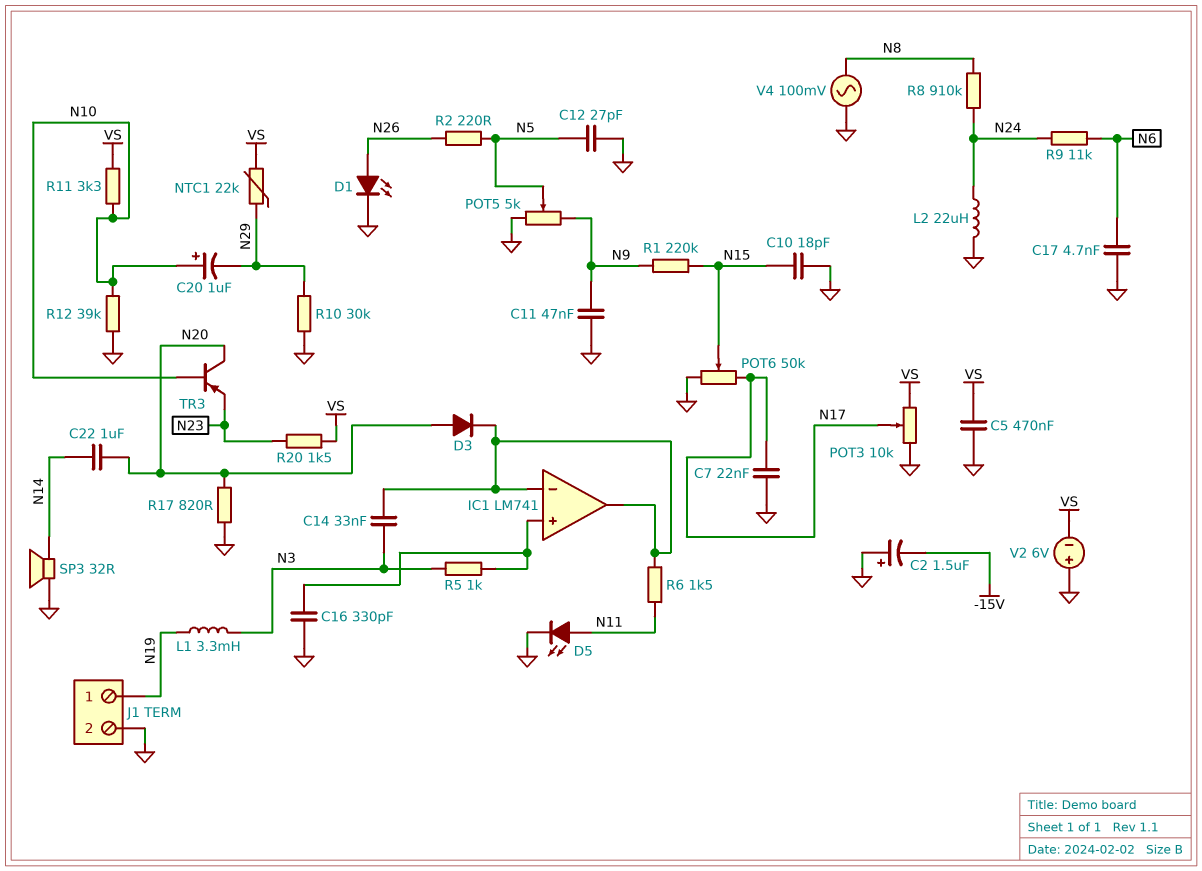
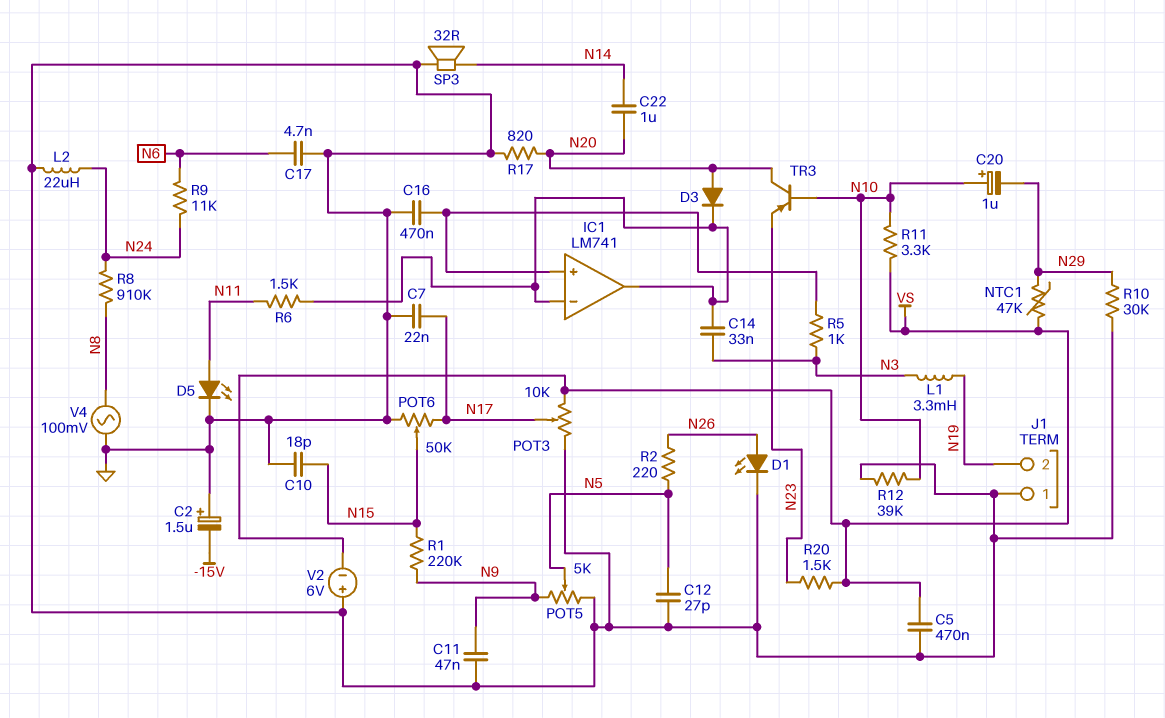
C16: 330pF (GND, IC1/in+) -> 470nF (GND, IC1/in+)
J1 pin 1: N19 -> GND
J1 pin 2: GND -> N19
NTC1: 22k (N29, VS) -> 47k (N29, VS)

